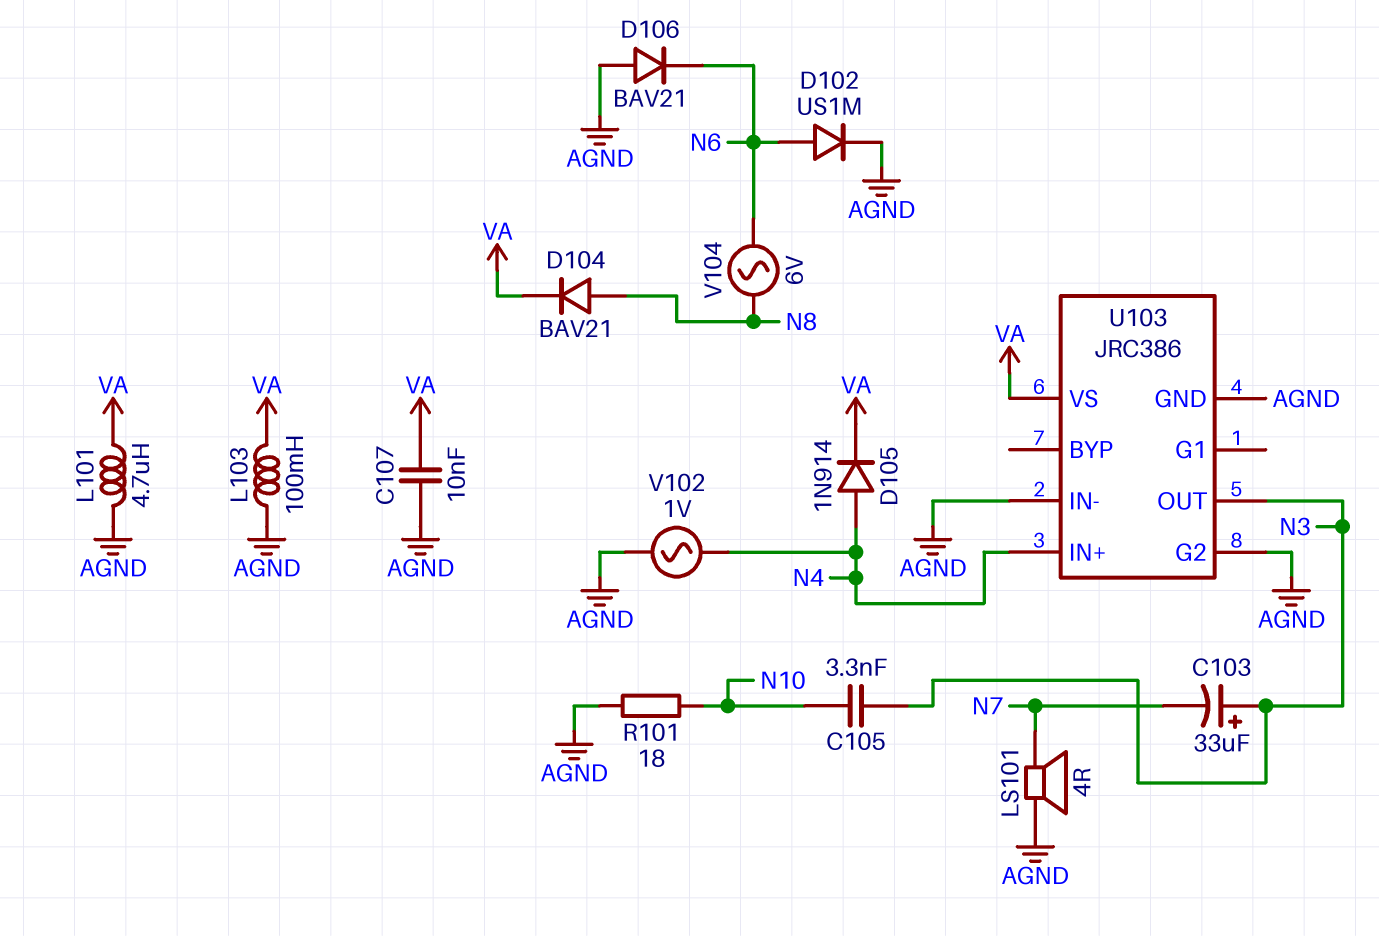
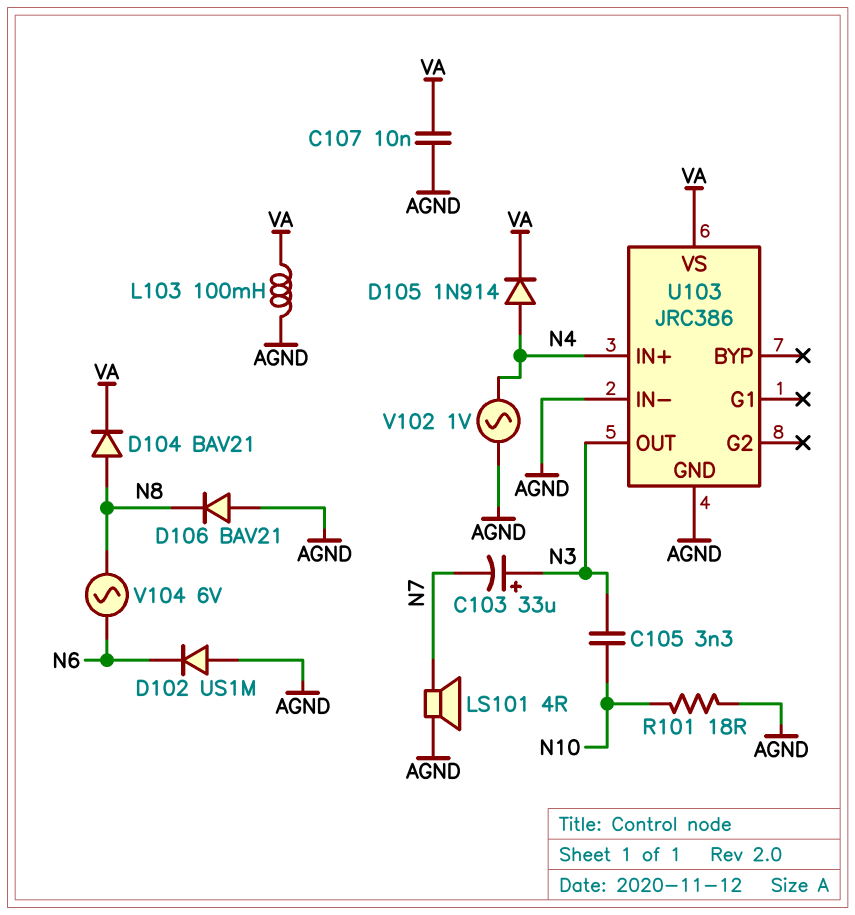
D102: diode US1M (A N6, K AGND) -> diode US1M (A AGND, K N6)
D106: diode BAV21 (A AGND, K N6) -> diode BAV21 (A AGND, K N8)
L101: 4.7uH (AGND, VA) -> none
U103 pin G2: AGND -> none

